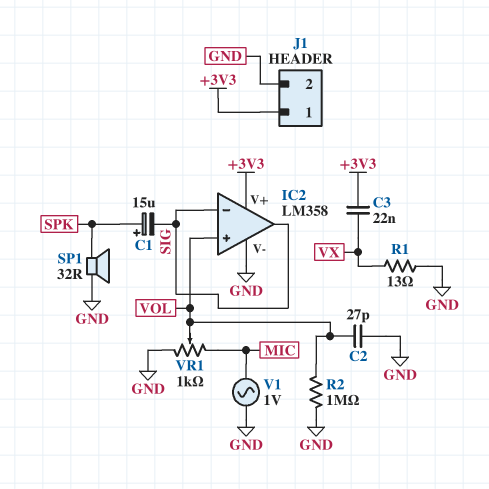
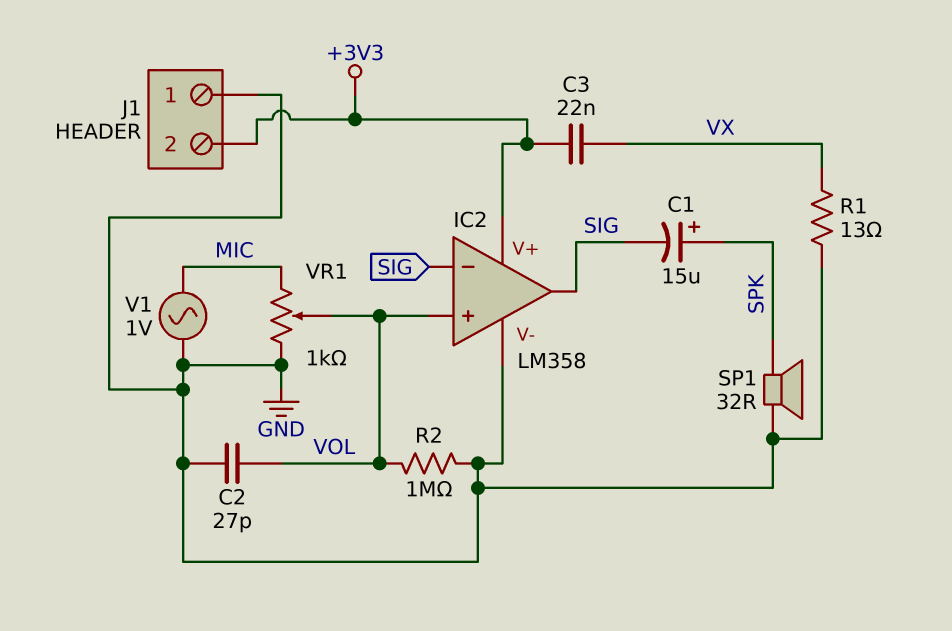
J1 pin 1: +3V3 -> GND
J1 pin 2: GND -> +3V3

